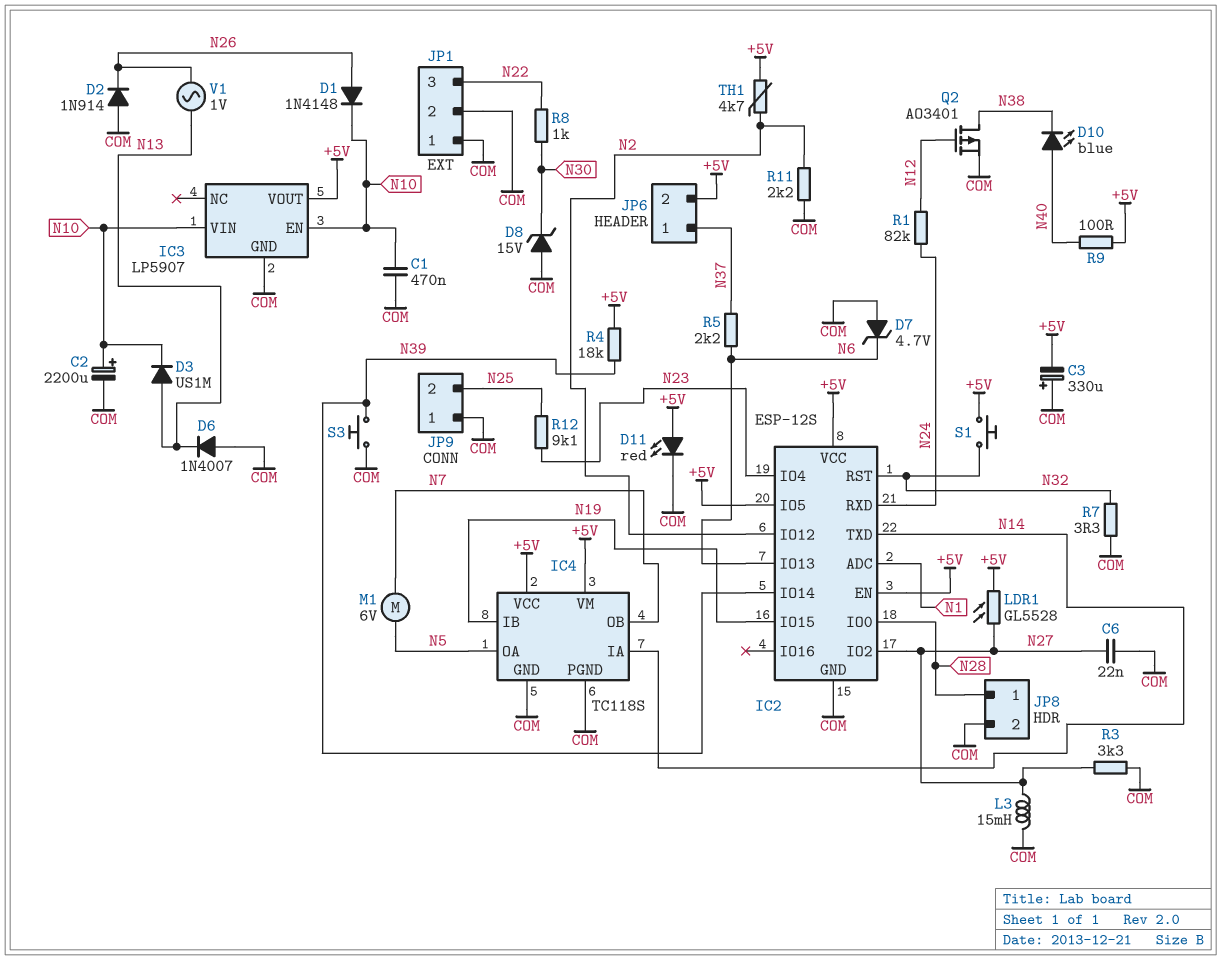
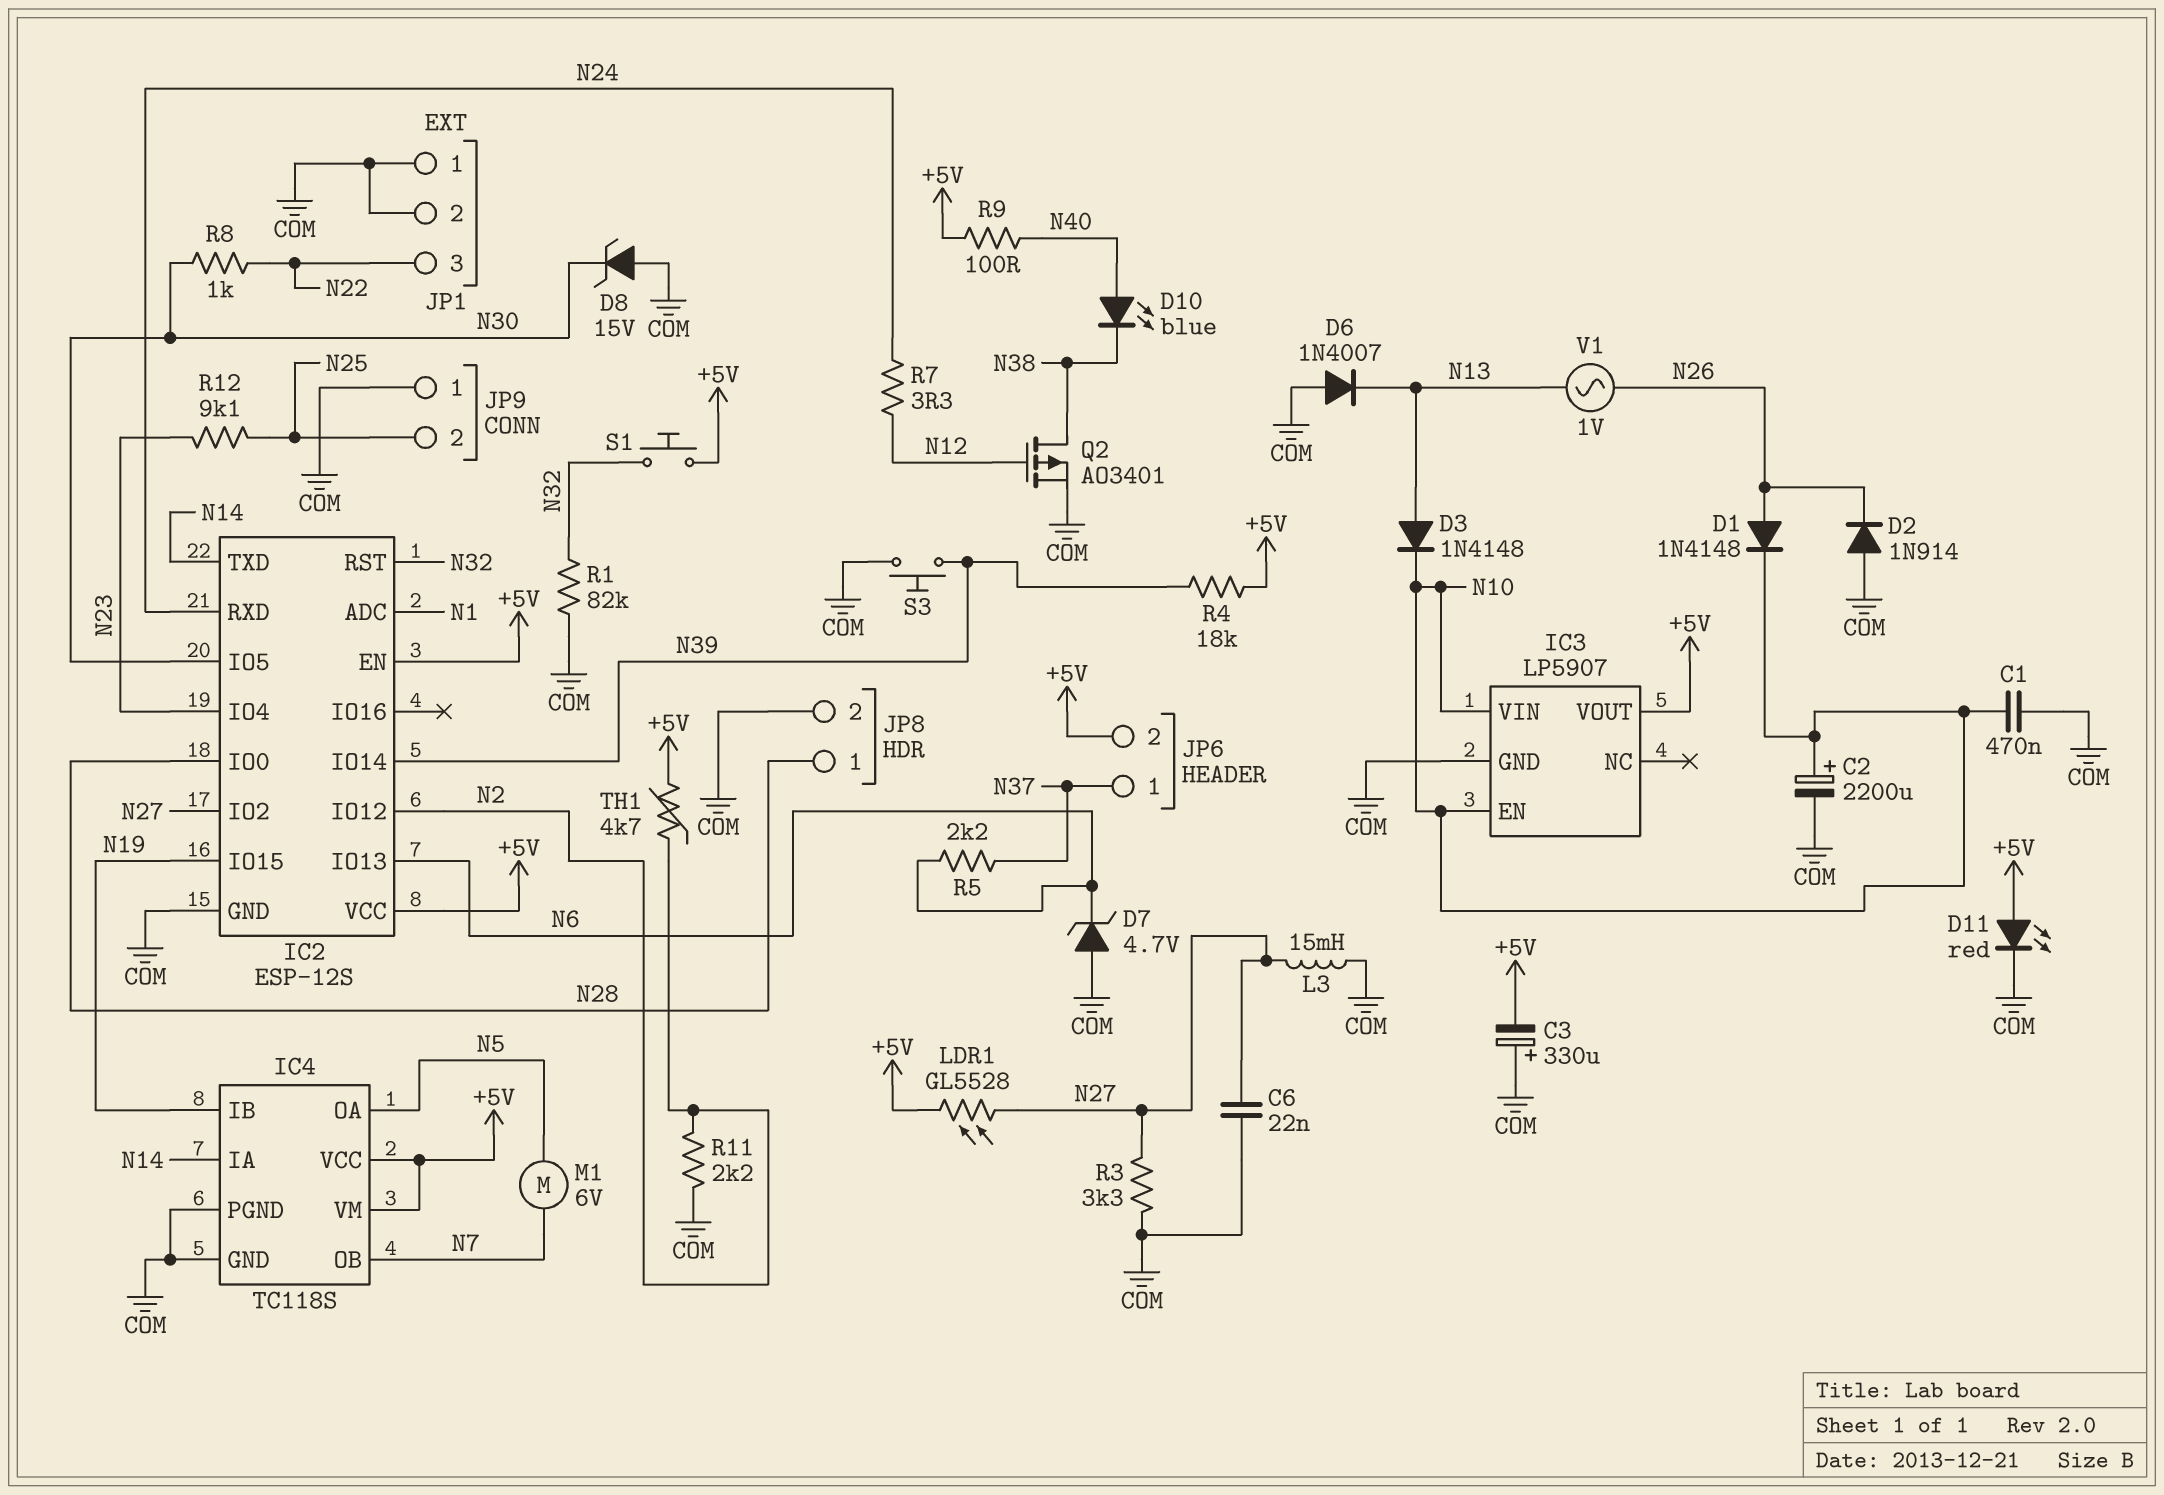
D3: diode US1M (A N13, K N10) -> diode 1N4148 (A N13, K N10)
IC2 pin IO5: +5V -> N30
R1: 82k (N12, N24) -> 82k (COM, N32)
R7: 3.3 (COM, N32) -> 3.3 (N12, N24)

